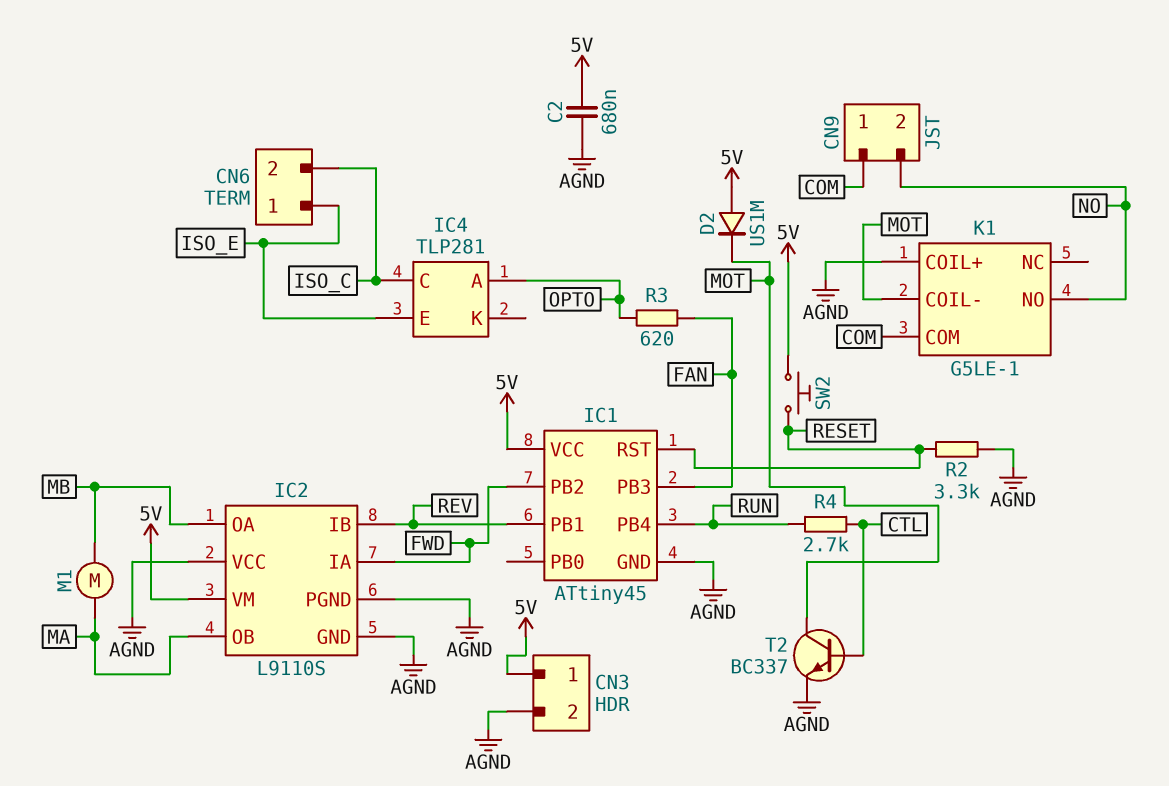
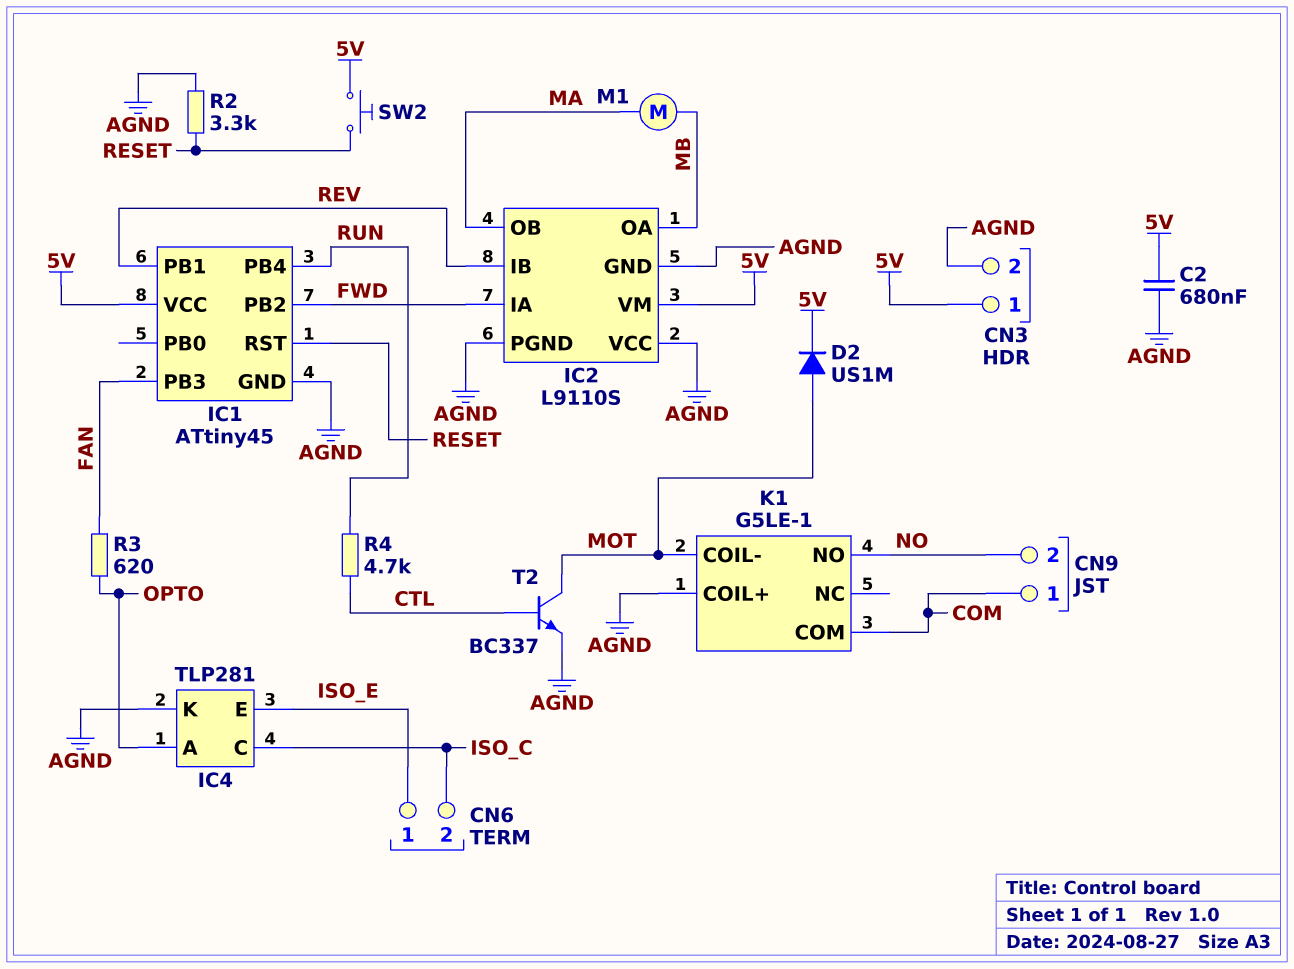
D2: diode US1M (A 5V, K MOT) -> diode US1M (A MOT, K 5V)
IC4 pin K: none -> AGND
R4: 2.7k (CTL, RUN) -> 4.7k (CTL, RUN)

